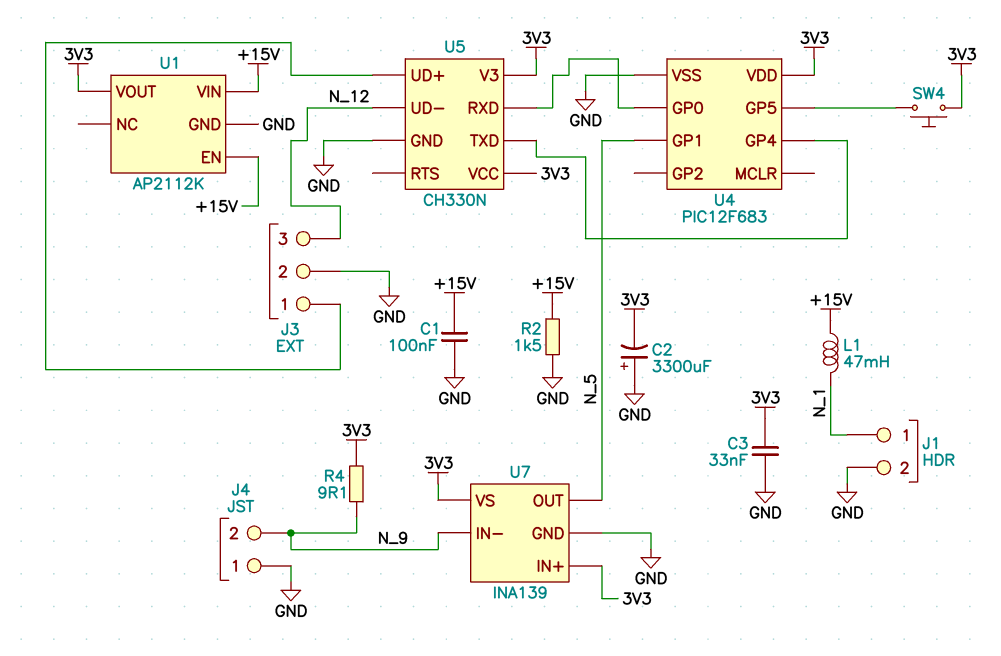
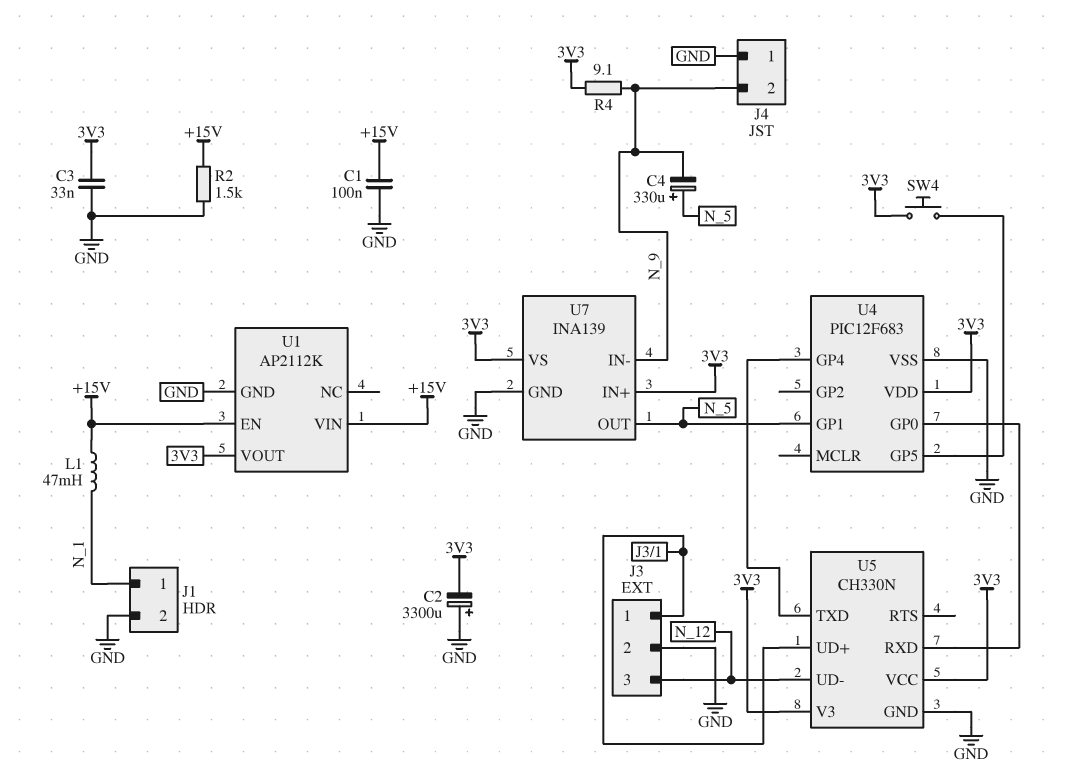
C4: none -> 330uF (plus N_5, minus N_9)

